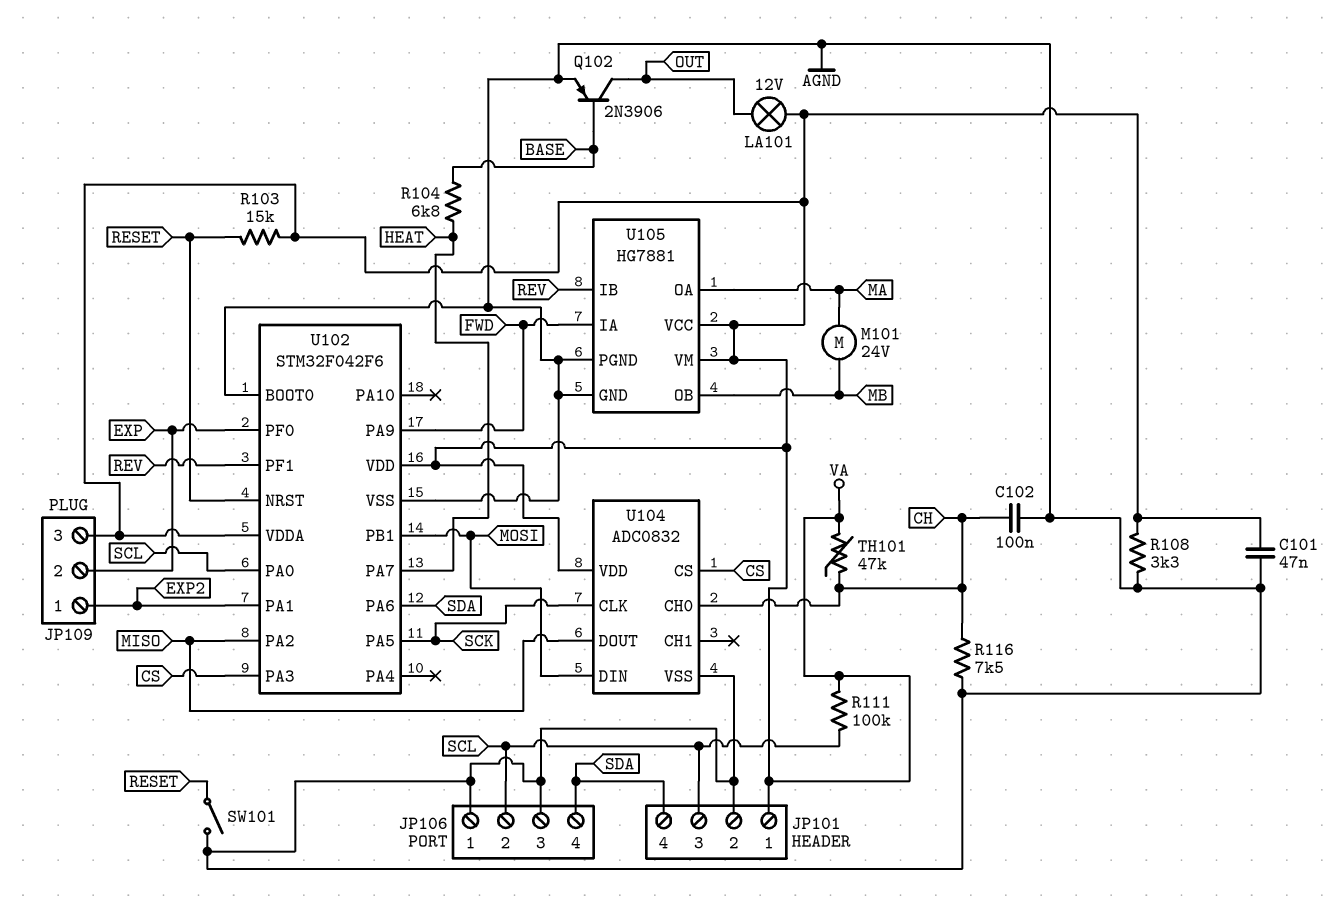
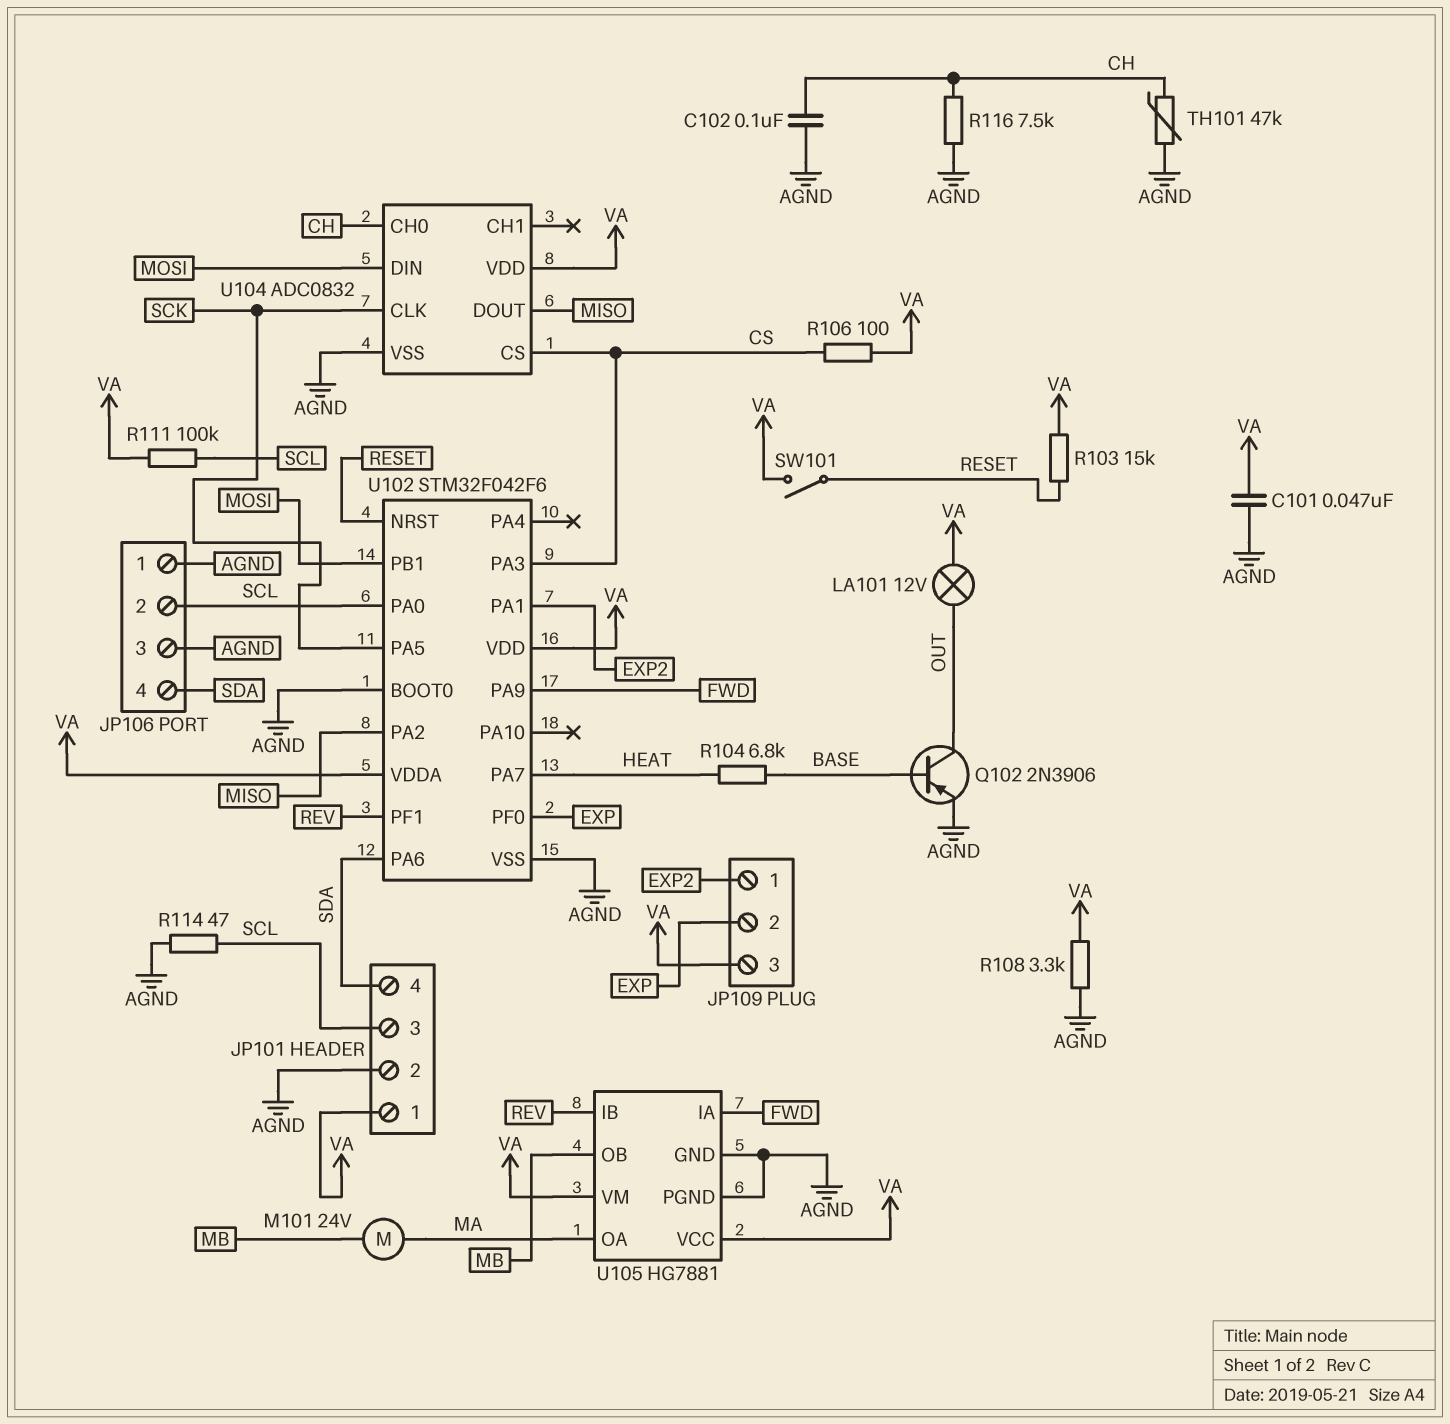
R106: none -> 100 (CS, VA)
R114: none -> 47 (AGND, SCL)
SW101: switch (AGND, RESET) -> switch (RESET, VA)
TH101: 47k (CH, VA) -> 47k (AGND, CH)

